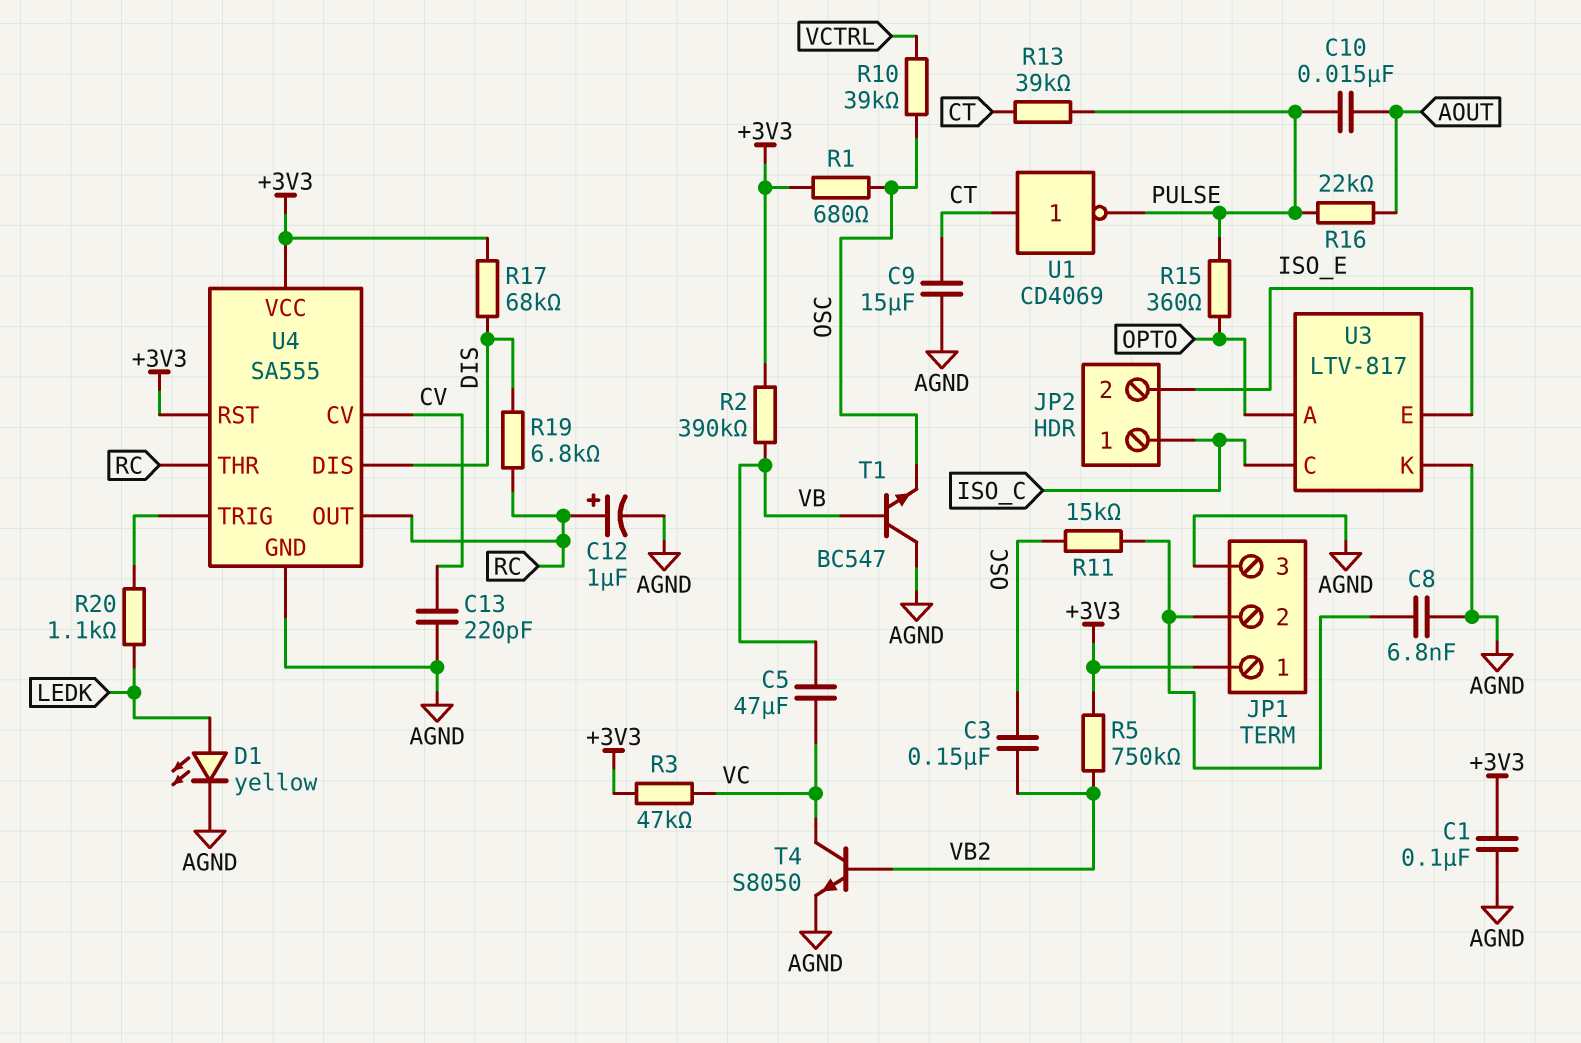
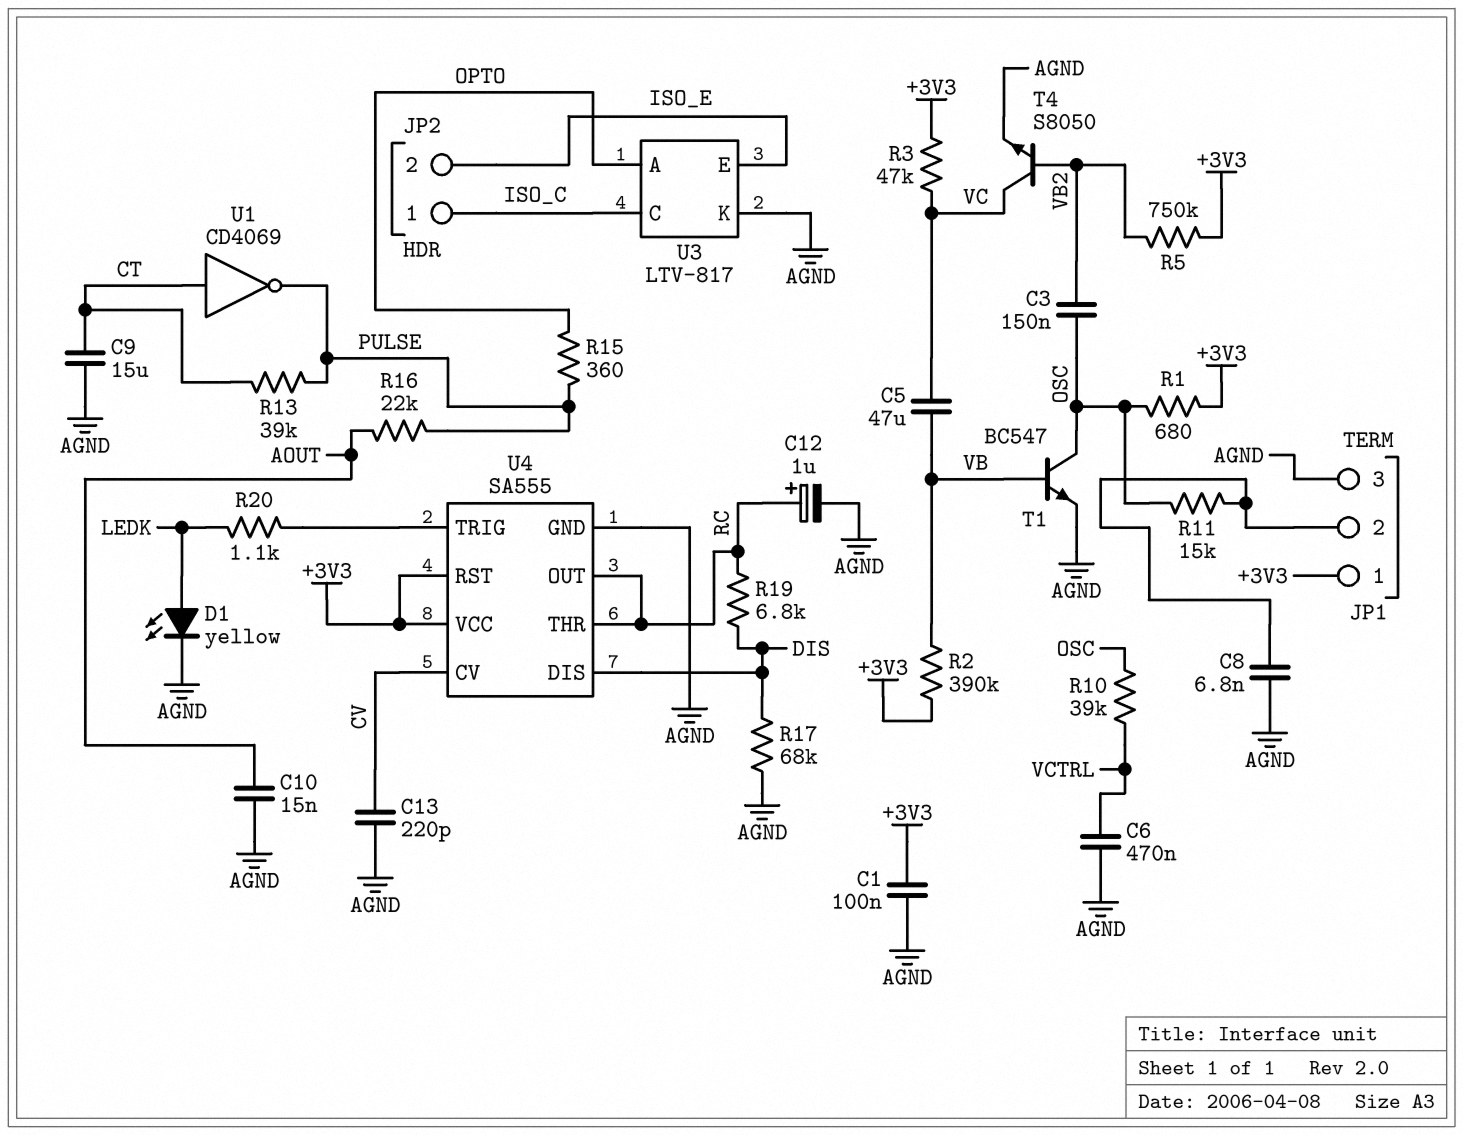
C6: none -> 470nF (AGND, VCTRL)
C10: 15nF (AOUT, PULSE) -> 15nF (AGND, AOUT)
R17: 68k (+3V3, DIS) -> 68k (AGND, DIS)
T1: NPN BC547 (B VB, C AGND, E OSC) -> NPN BC547 (B VB, C OSC, E AGND)

